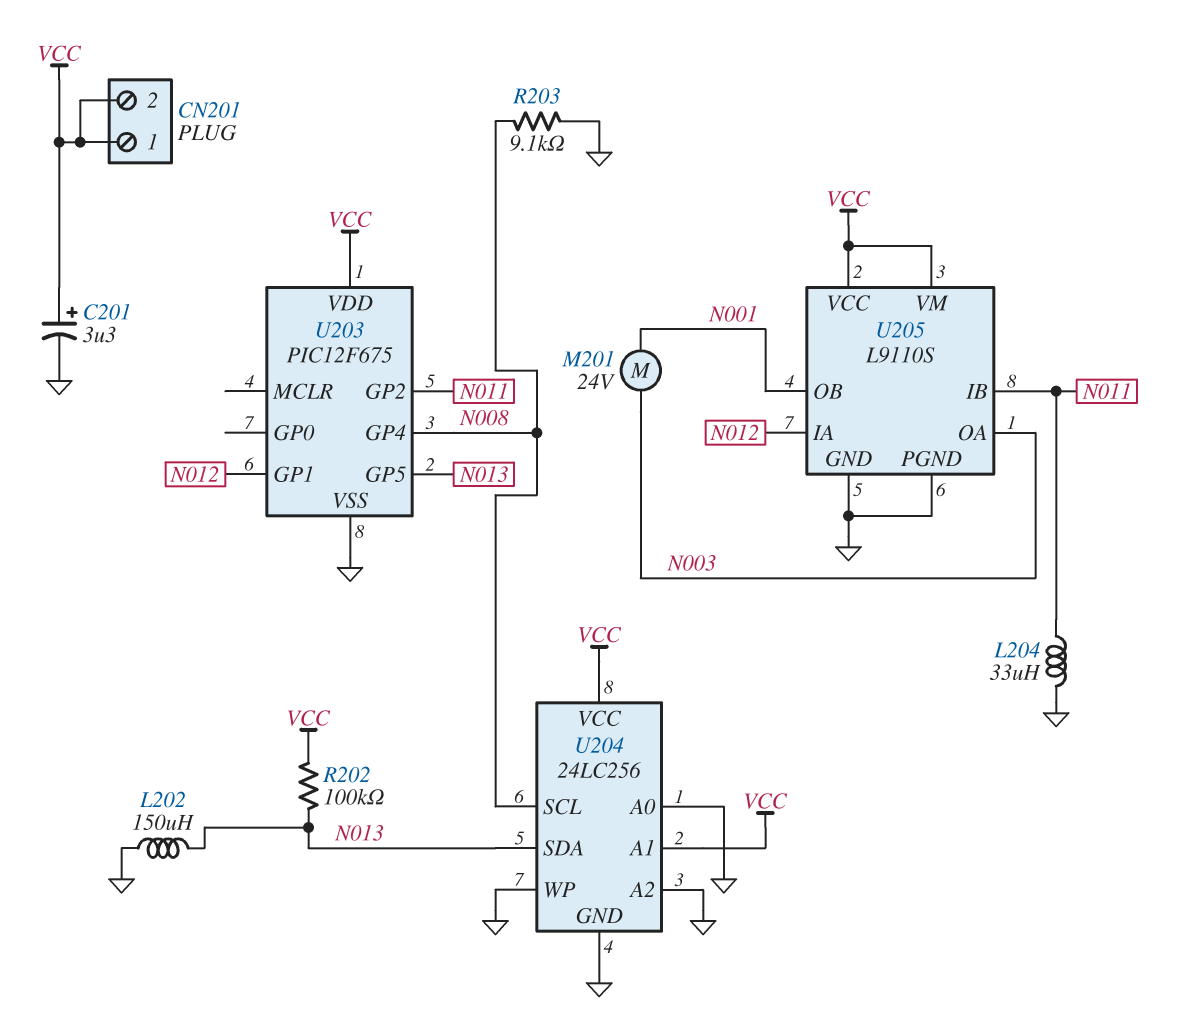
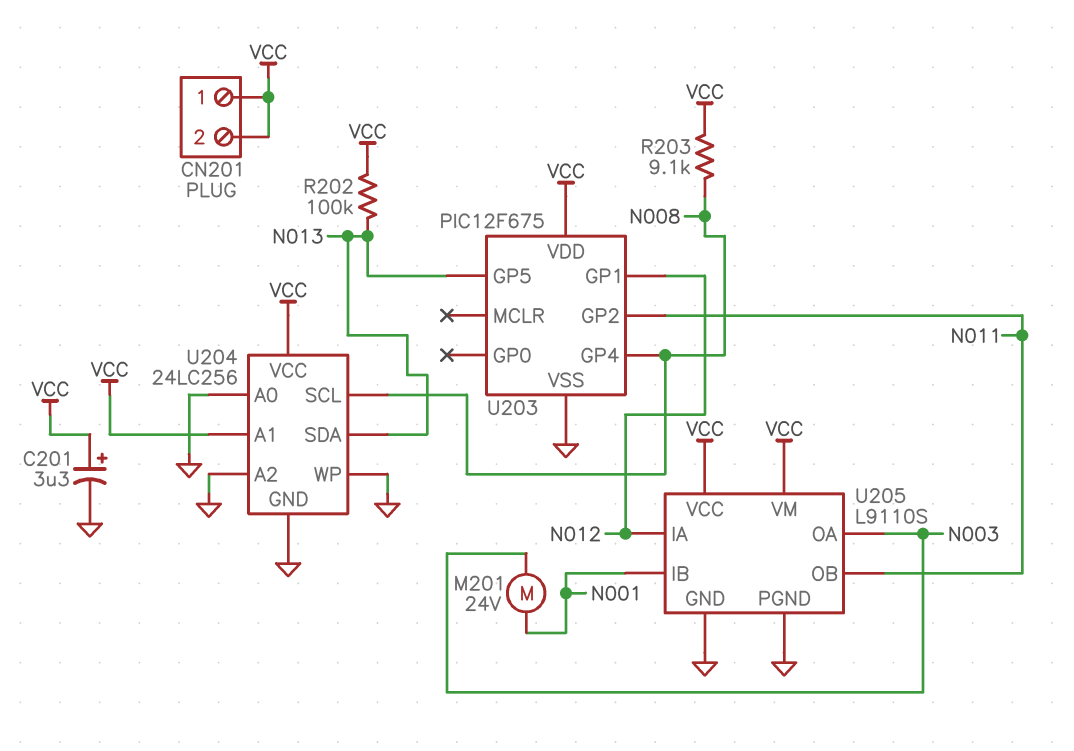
L202: 150uH (GND, N013) -> none
L204: 33uH (GND, N011) -> none
R203: 9.1k (GND, N008) -> 9.1k (N008, VCC)
U205 pin IB: N011 -> N001
U205 pin OB: N001 -> N011

